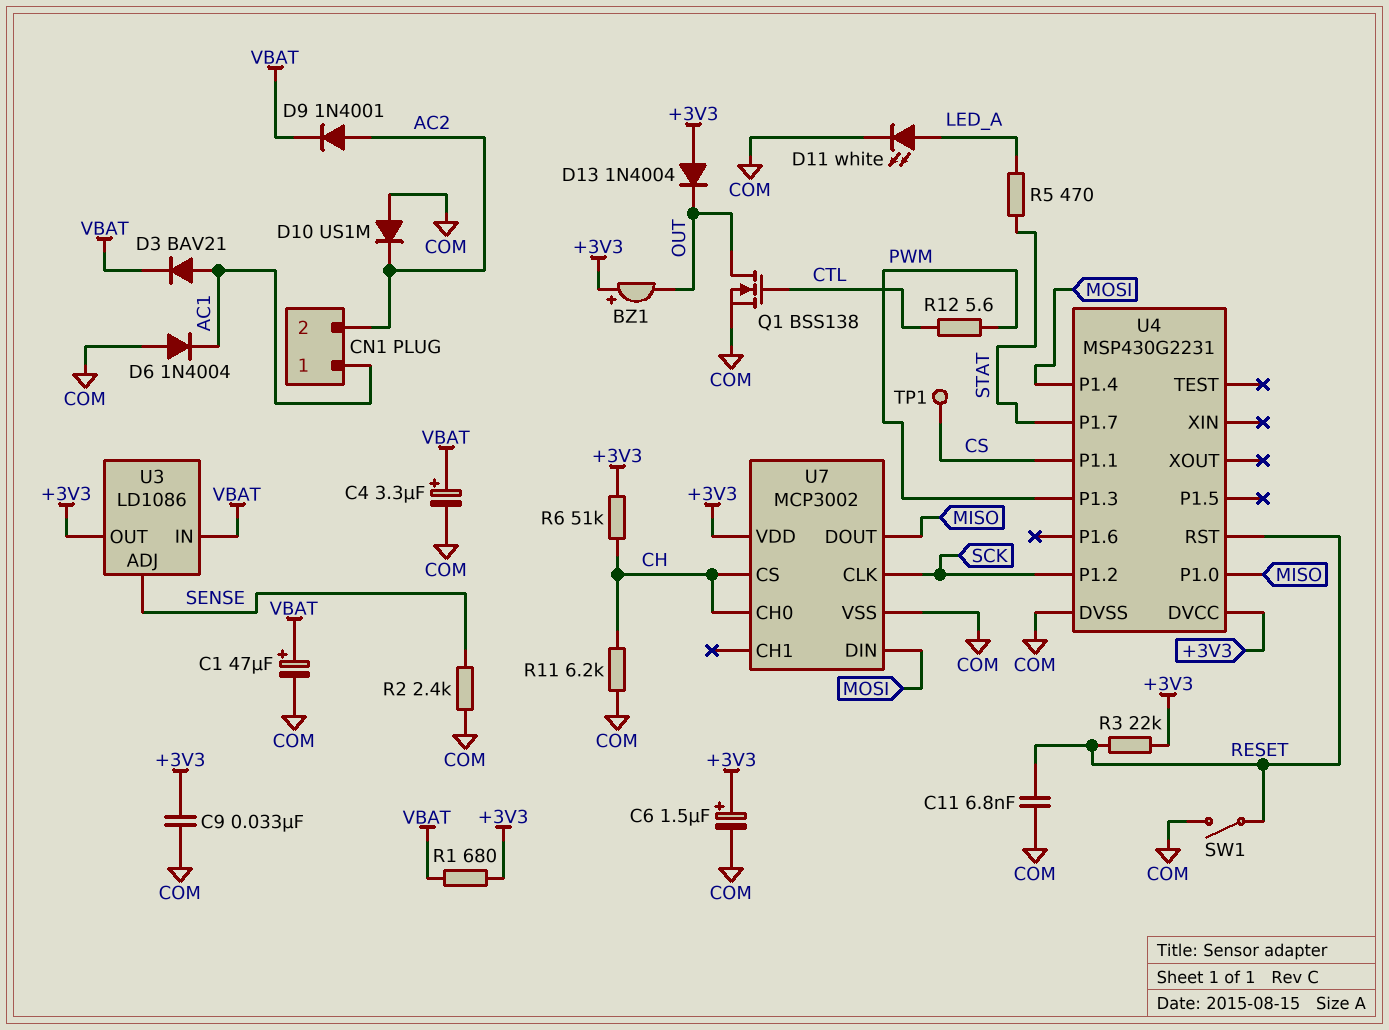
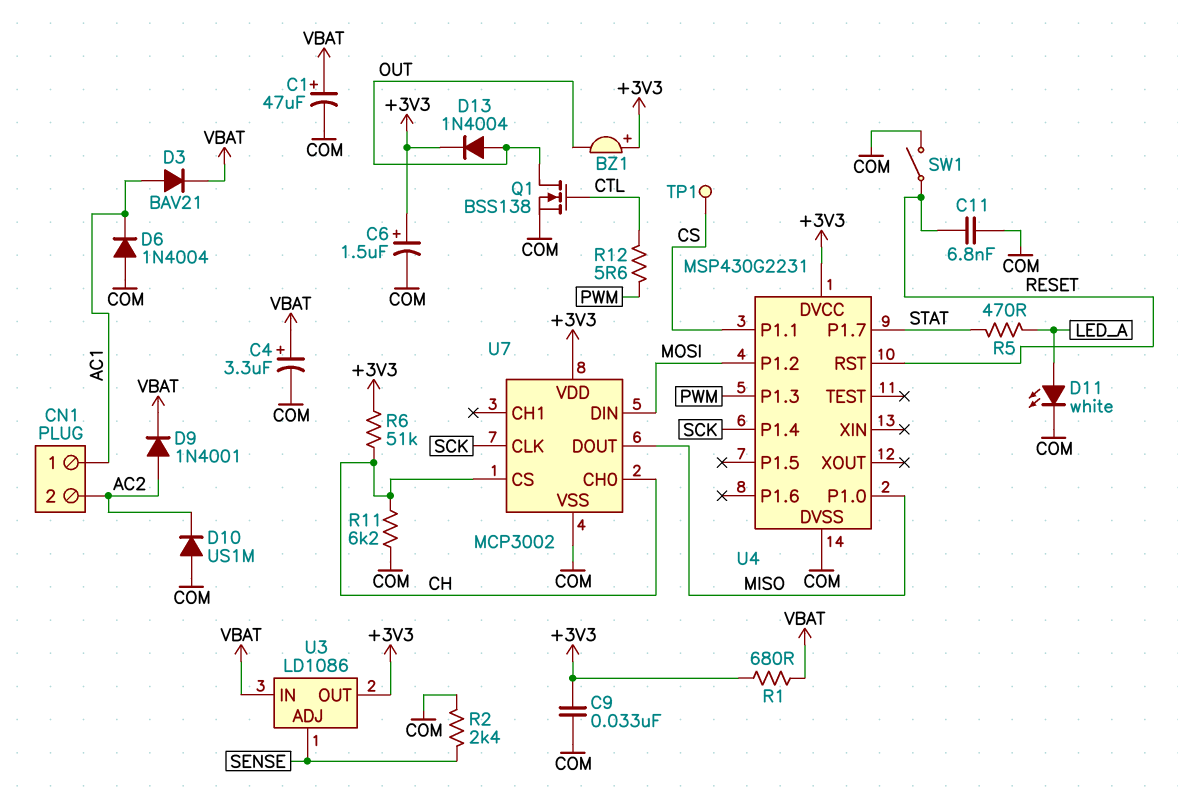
D13: diode 1N4004 (A +3V3, K OUT) -> diode 1N4004 (A OUT, K +3V3)
R3: 22k (+3V3, RESET) -> none
U4 pin P1.2: SCK -> MOSI
U4 pin P1.4: MOSI -> SCK

